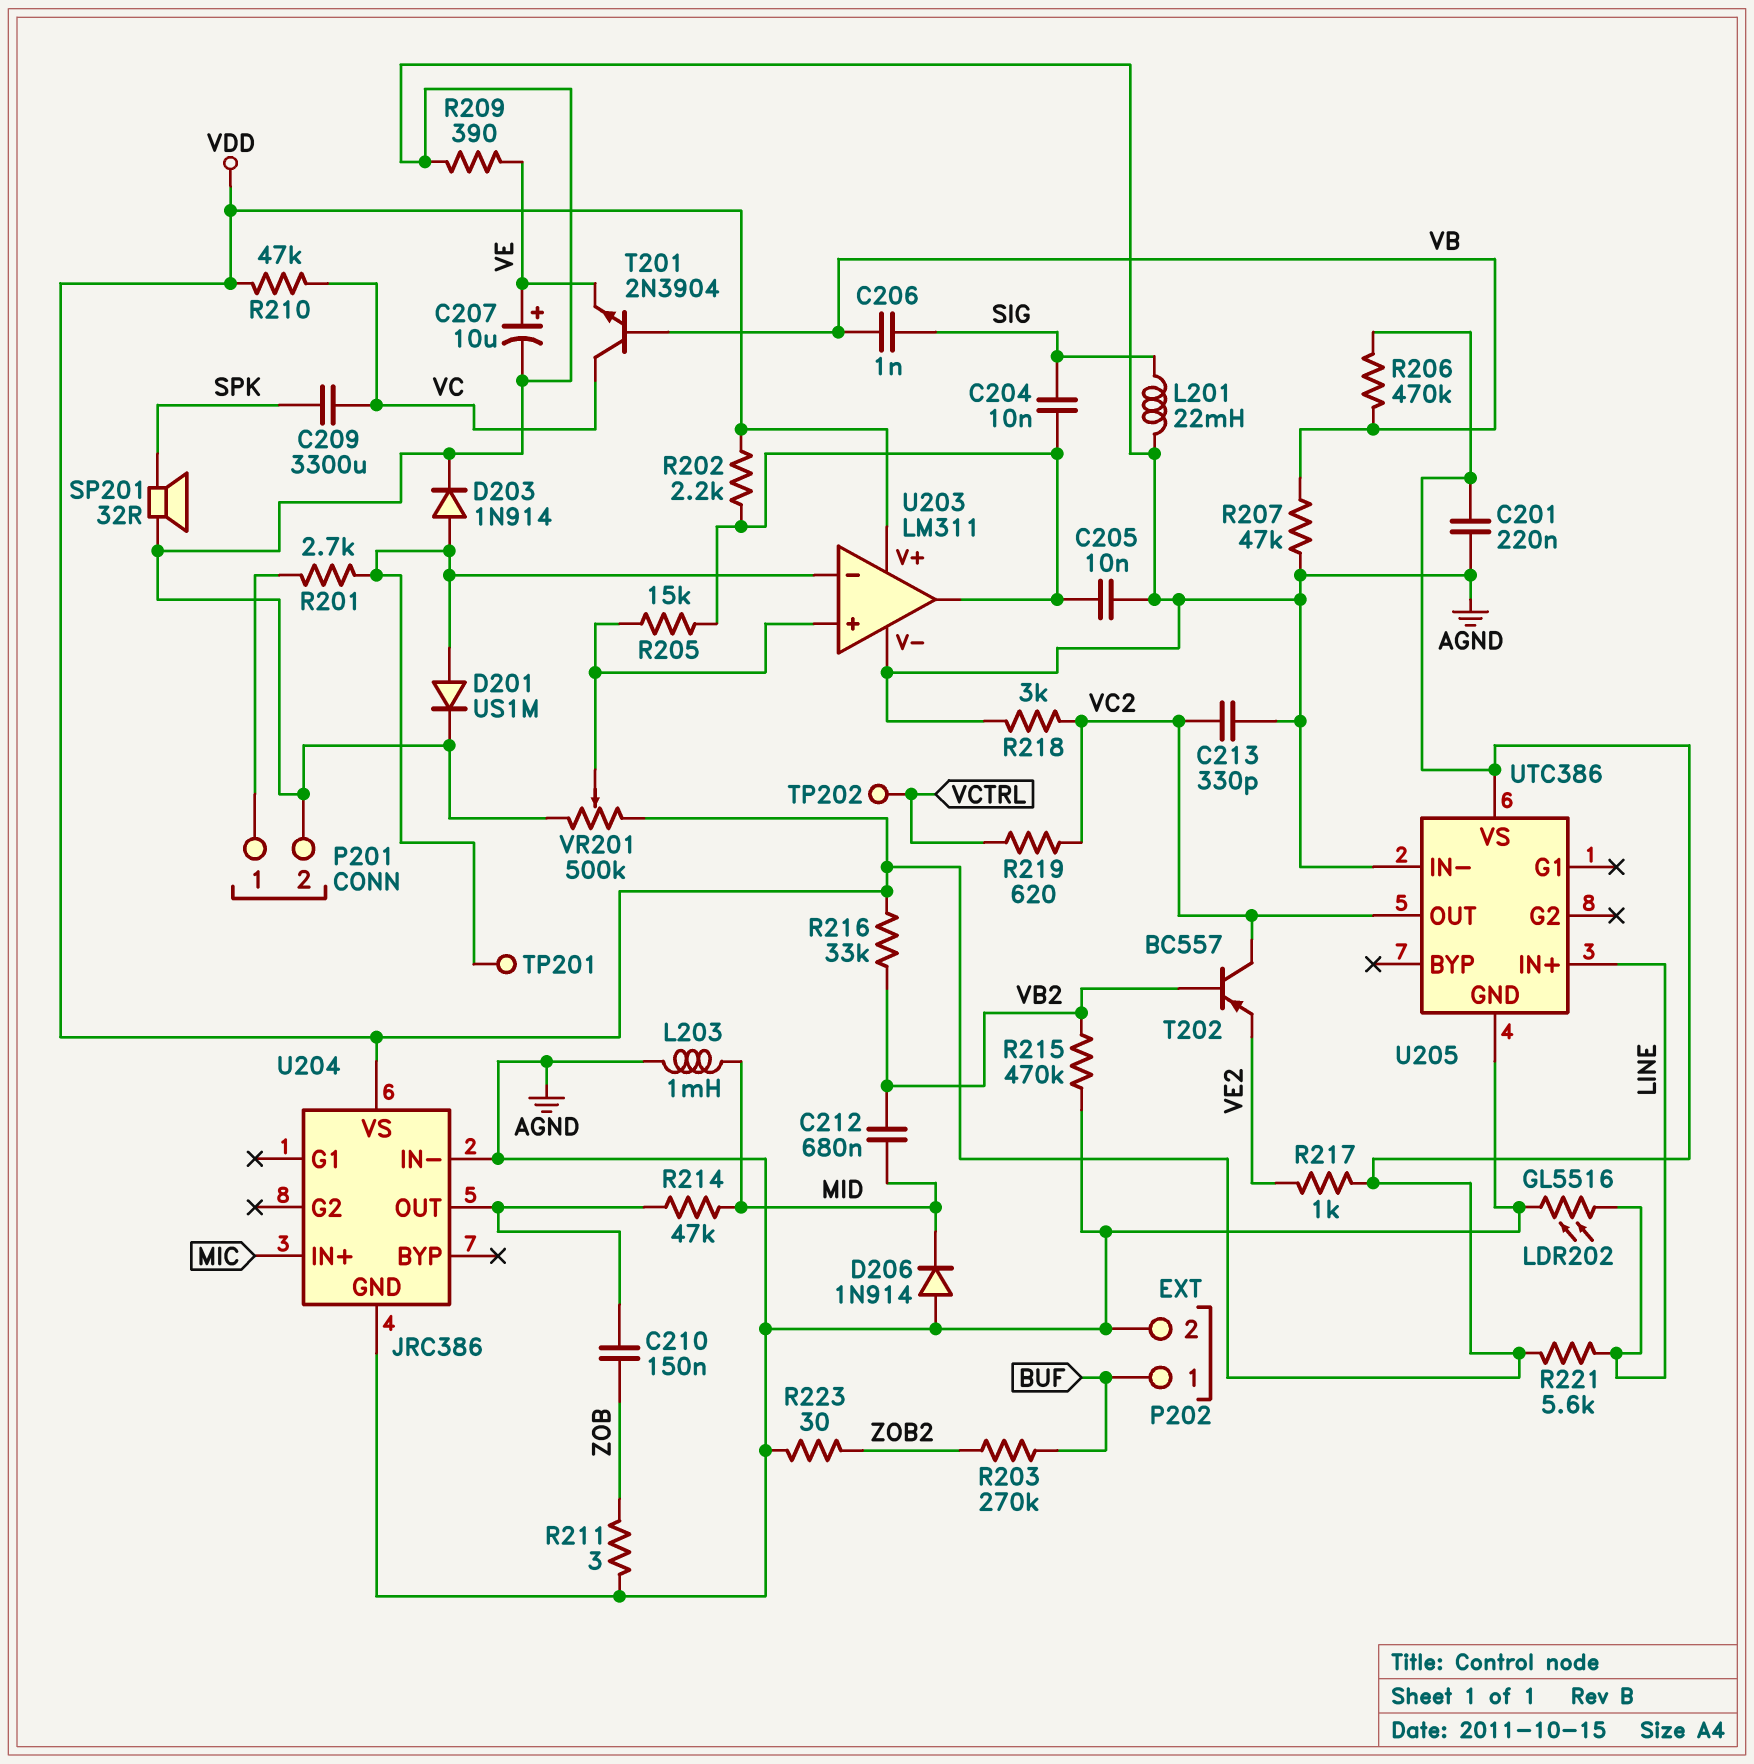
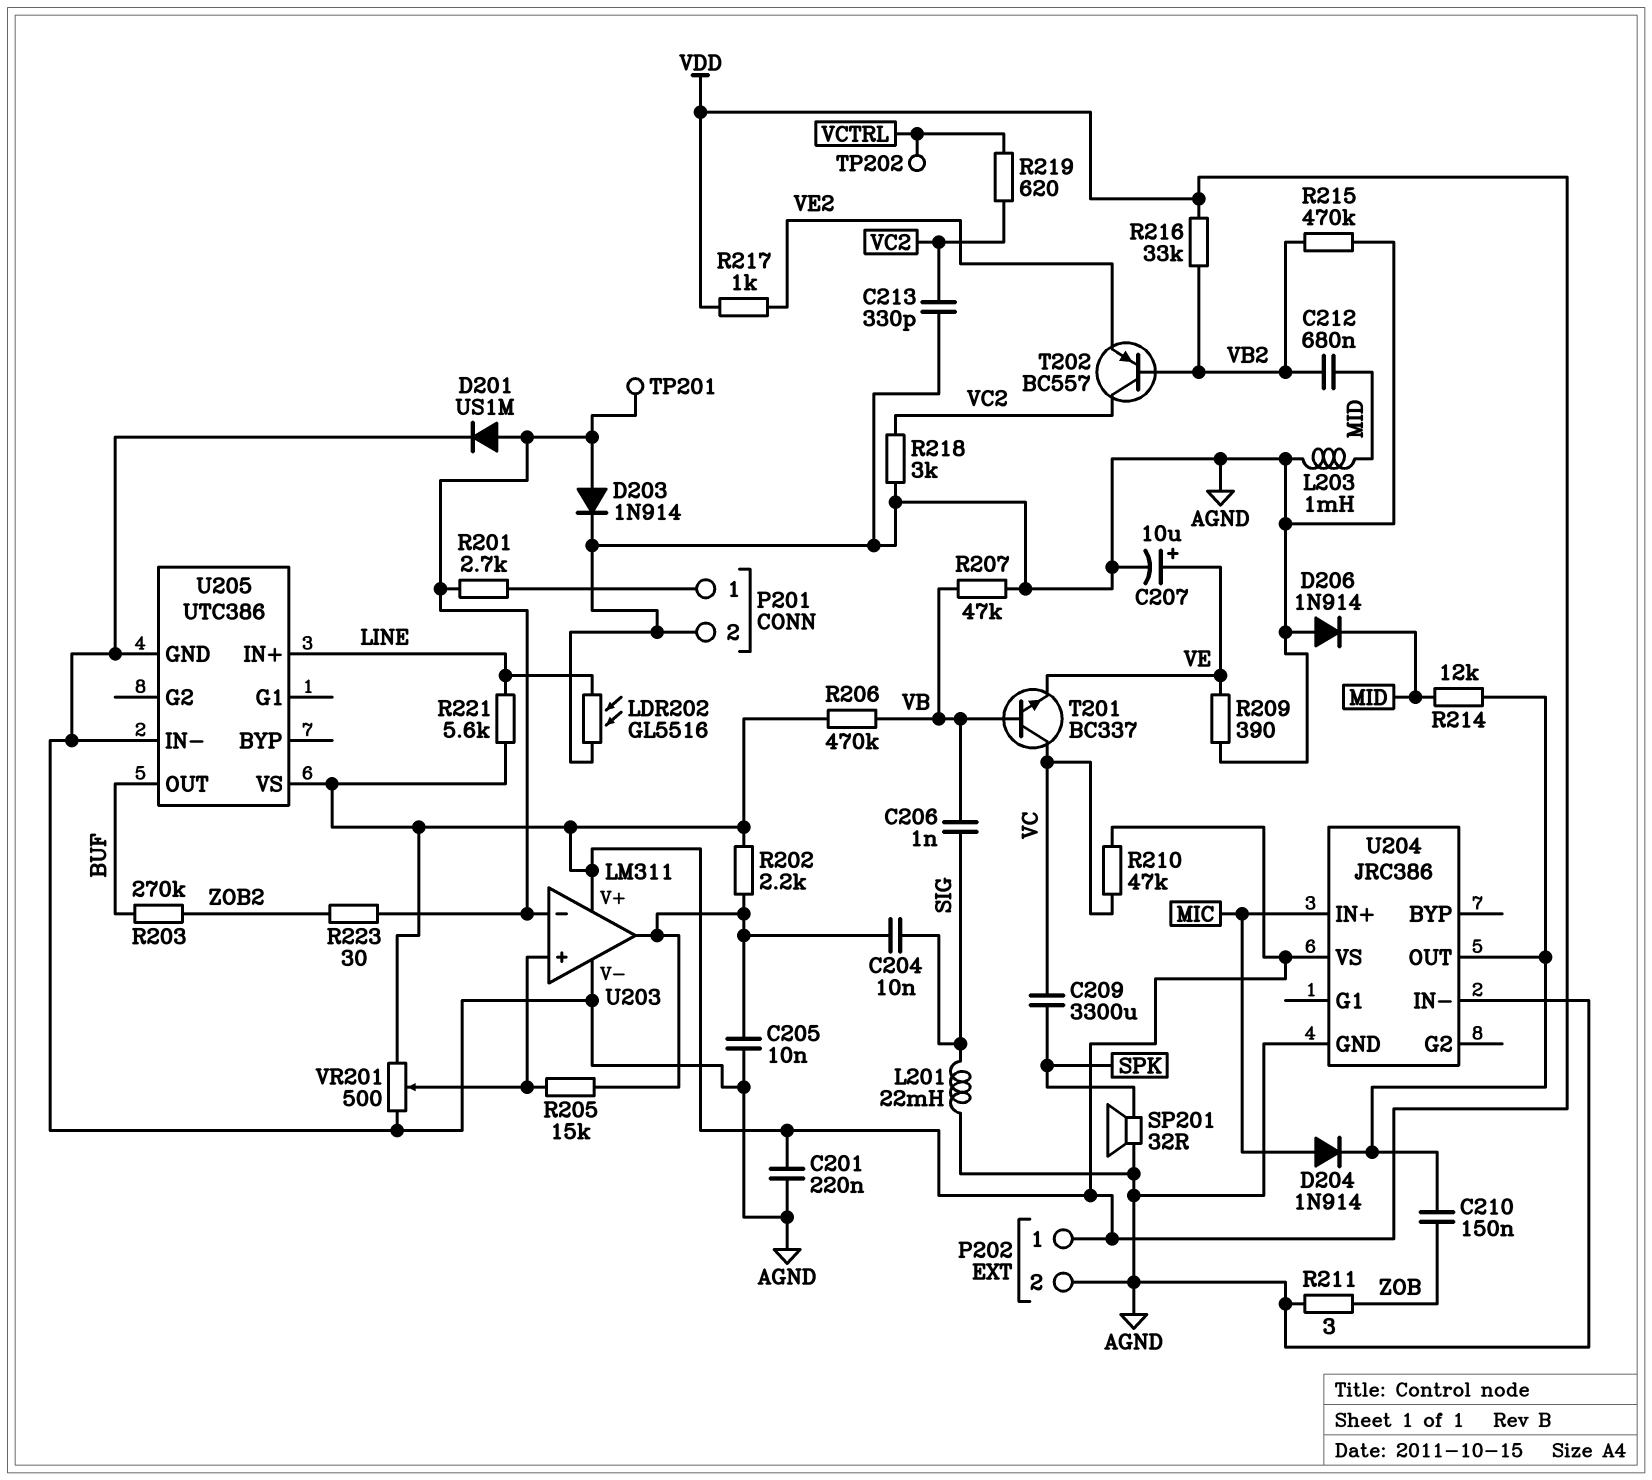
D204: none -> diode 1N914 (A MIC, K U204/OUT)
P202 pin 1: BUF -> VDD
R214: 47k (MID, U204/OUT) -> 12k (MID, U204/OUT)
R223: 30 (AGND, ZOB2) -> 30 (U203/in-, ZOB2)
T201: NPN 2N3904 (B VB, C VC, E VE) -> NPN BC337 (B VB, C VC, E VE)
U205 pin OUT: VC2 -> BUF
VR201: 500k (AGND, VDD, wiper U203/in+) -> 500 (AGND, VDD, wiper U203/in+)

